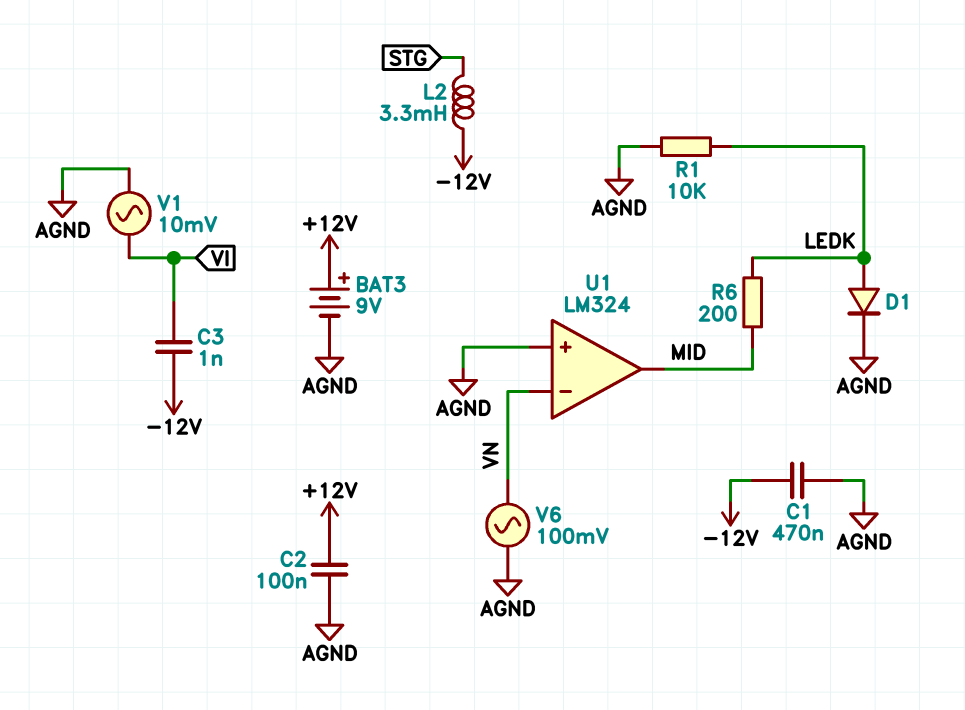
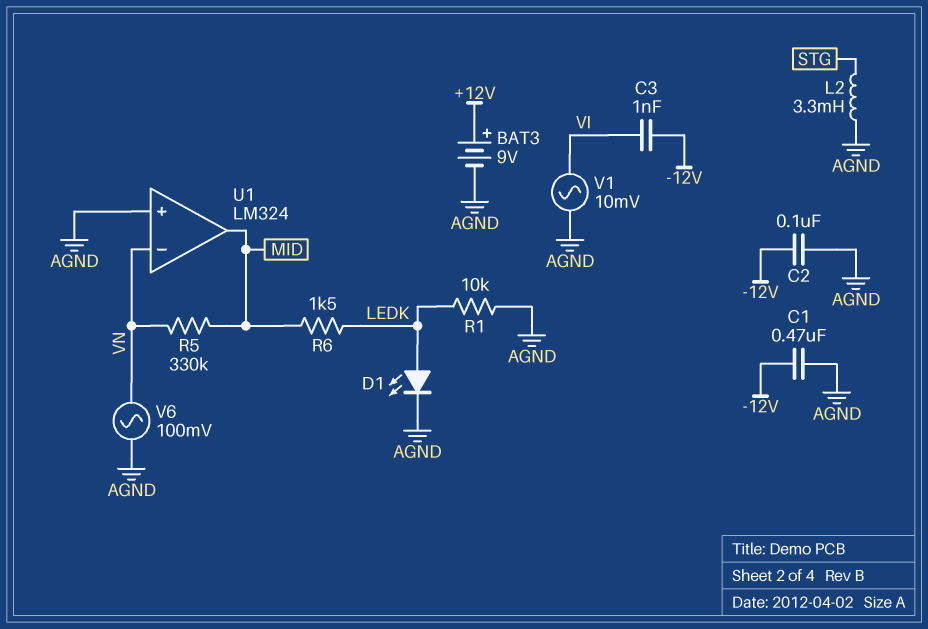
C2: 100nF (+12V, AGND) -> 100nF (-12V, AGND)
D1: diode (A LEDK, K AGND) -> LED (A LEDK, K AGND)
L2: 3.3mH (-12V, STG) -> 3.3mH (AGND, STG)
R5: none -> 330k (MID, VN)
R6: 200 (LEDK, MID) -> 1.5k (LEDK, MID)

